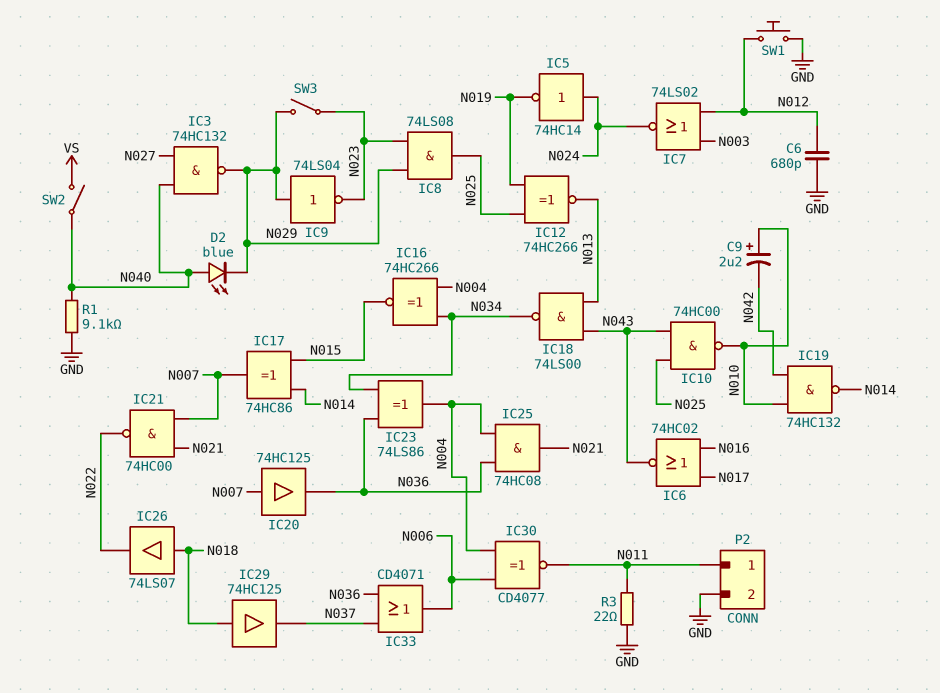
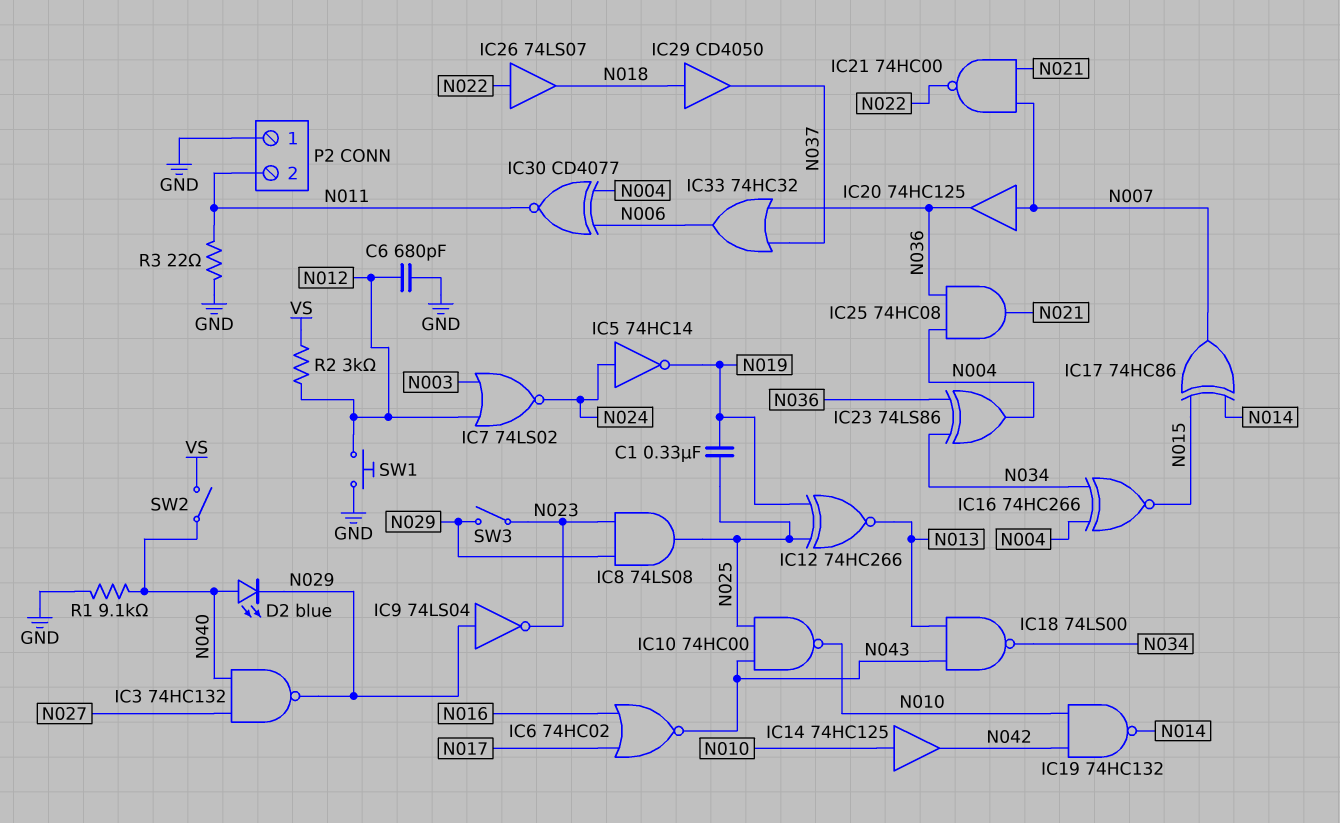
C1: none -> 330nF (N019, N025)
C9: 2.2uF (plus N010, minus N042) -> none
IC14: none -> buffer 74HC125 (in N010, out N042)
IC26: buffer 74LS07 (in N018, out N022) -> buffer 74LS07 (in N022, out N018)
IC29: buffer 74HC125 (in N018, out N037) -> buffer CD4050 (in N018, out N037)
IC33: OR CD4071 (in N036, in N037, out N006) -> OR 74HC32 (in N036, in N037, out N006)
P2 pin 1: N011 -> GND
P2 pin 2: GND -> N011
R2: none -> 3k (N012, VS)

